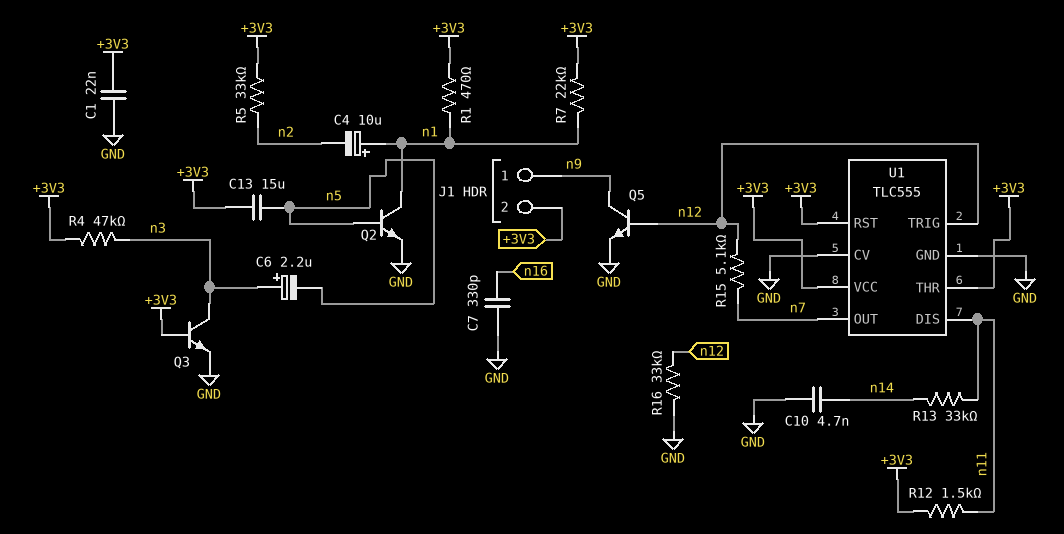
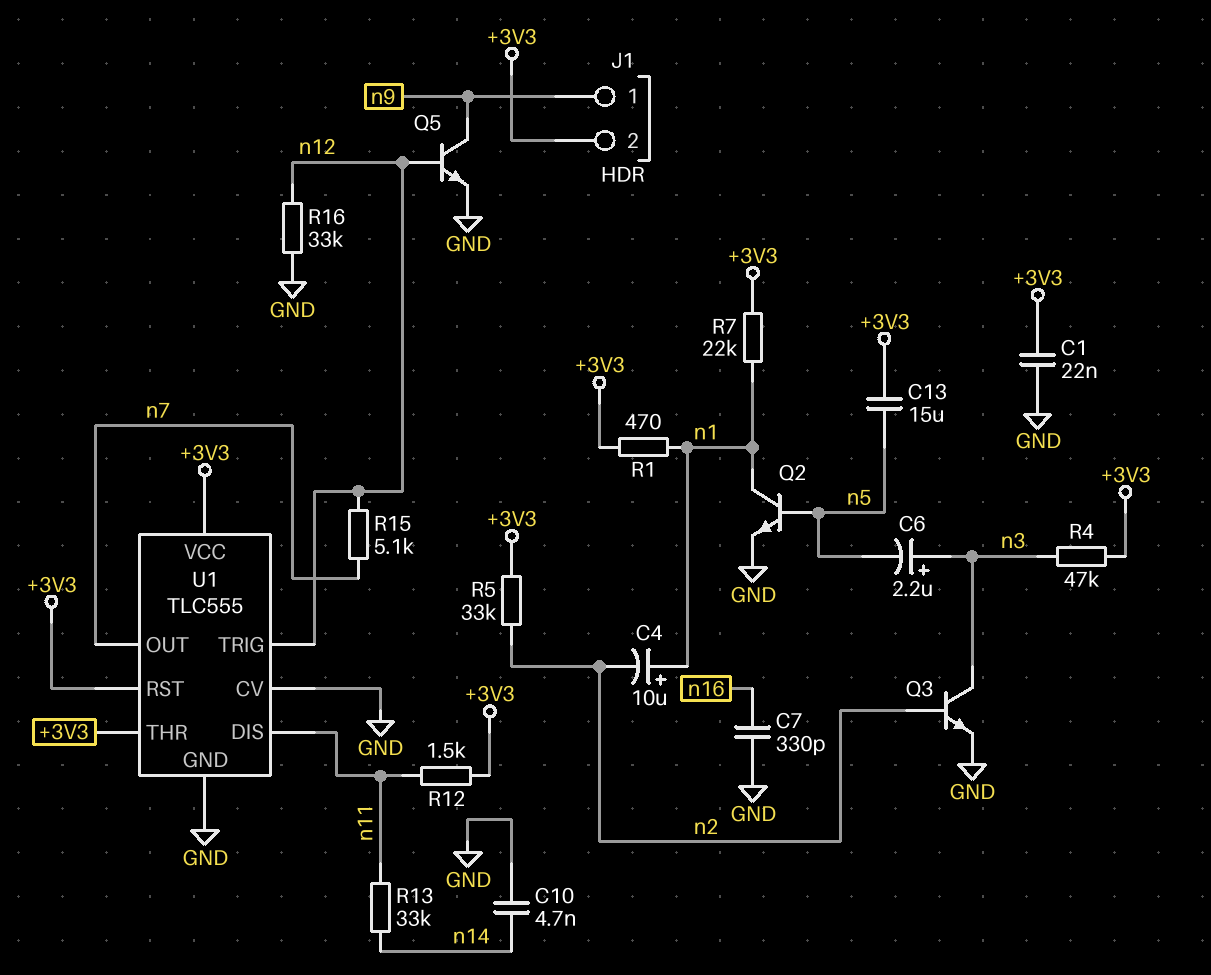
Q3: NPN (B +3V3, C n3, E GND) -> NPN (B n2, C n3, E GND)

